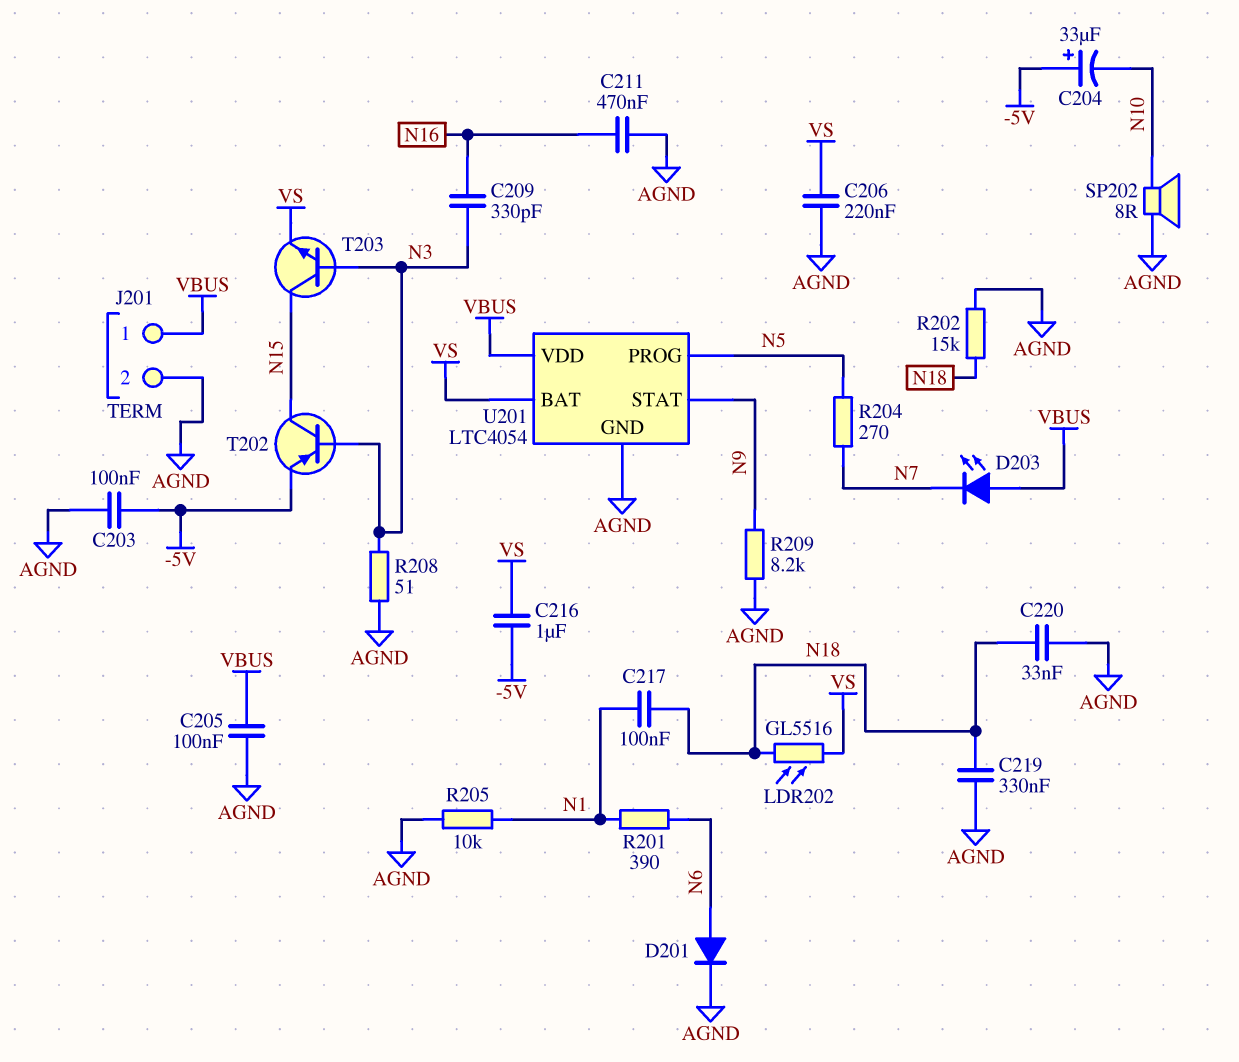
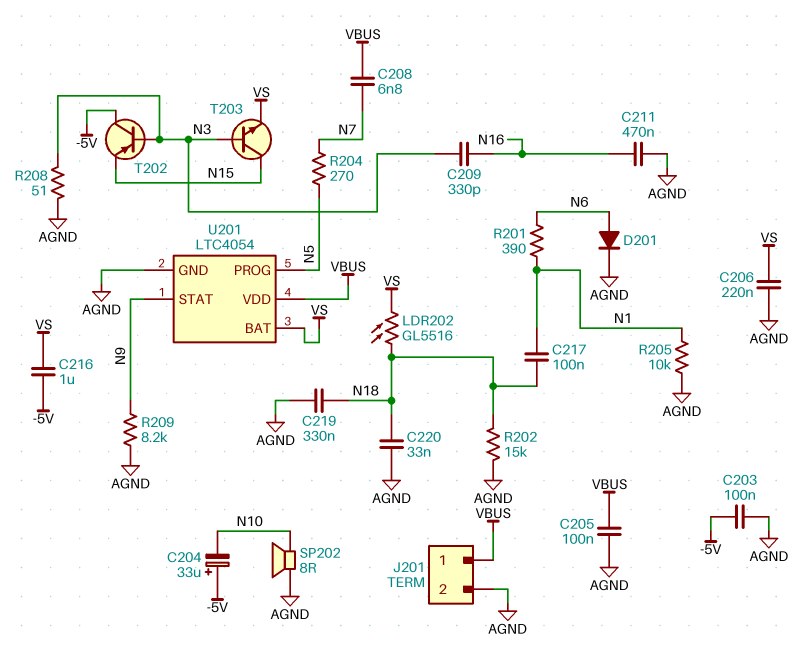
C208: none -> 6.8nF (N7, VBUS)
D203: LED (A VBUS, K N7) -> none
T202: PNP (B N3, C N15, E -5V) -> PNP (B N3, C -5V, E N15)

